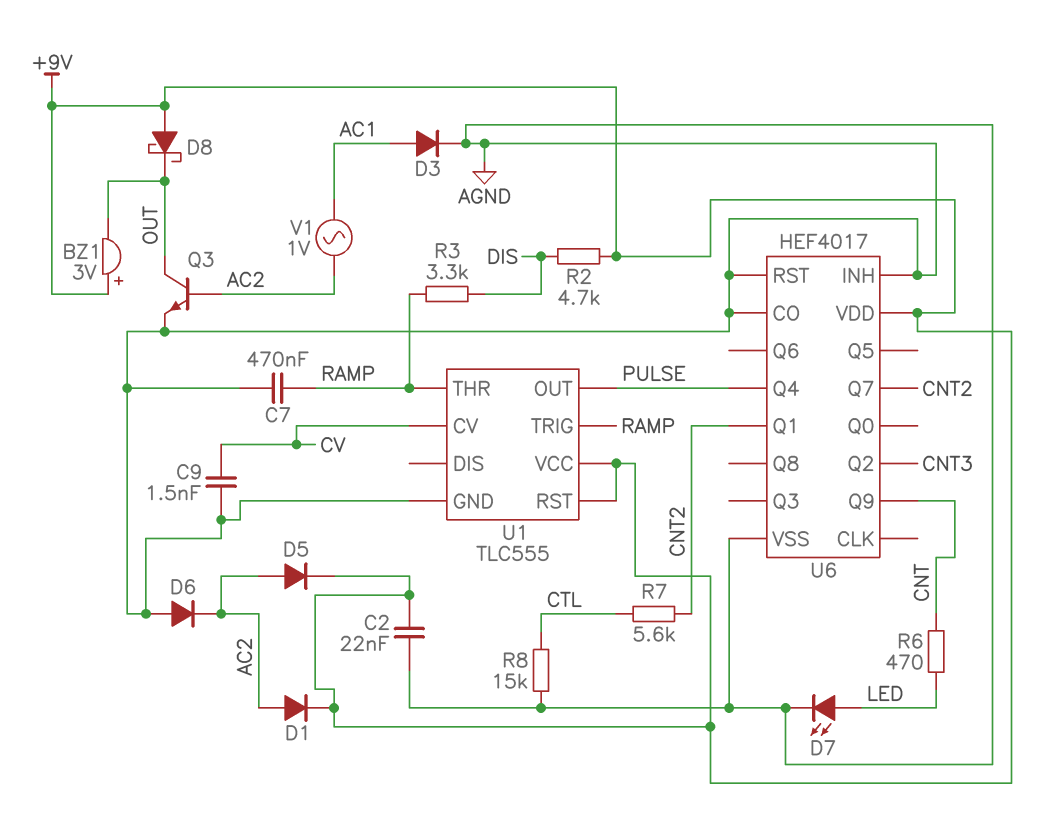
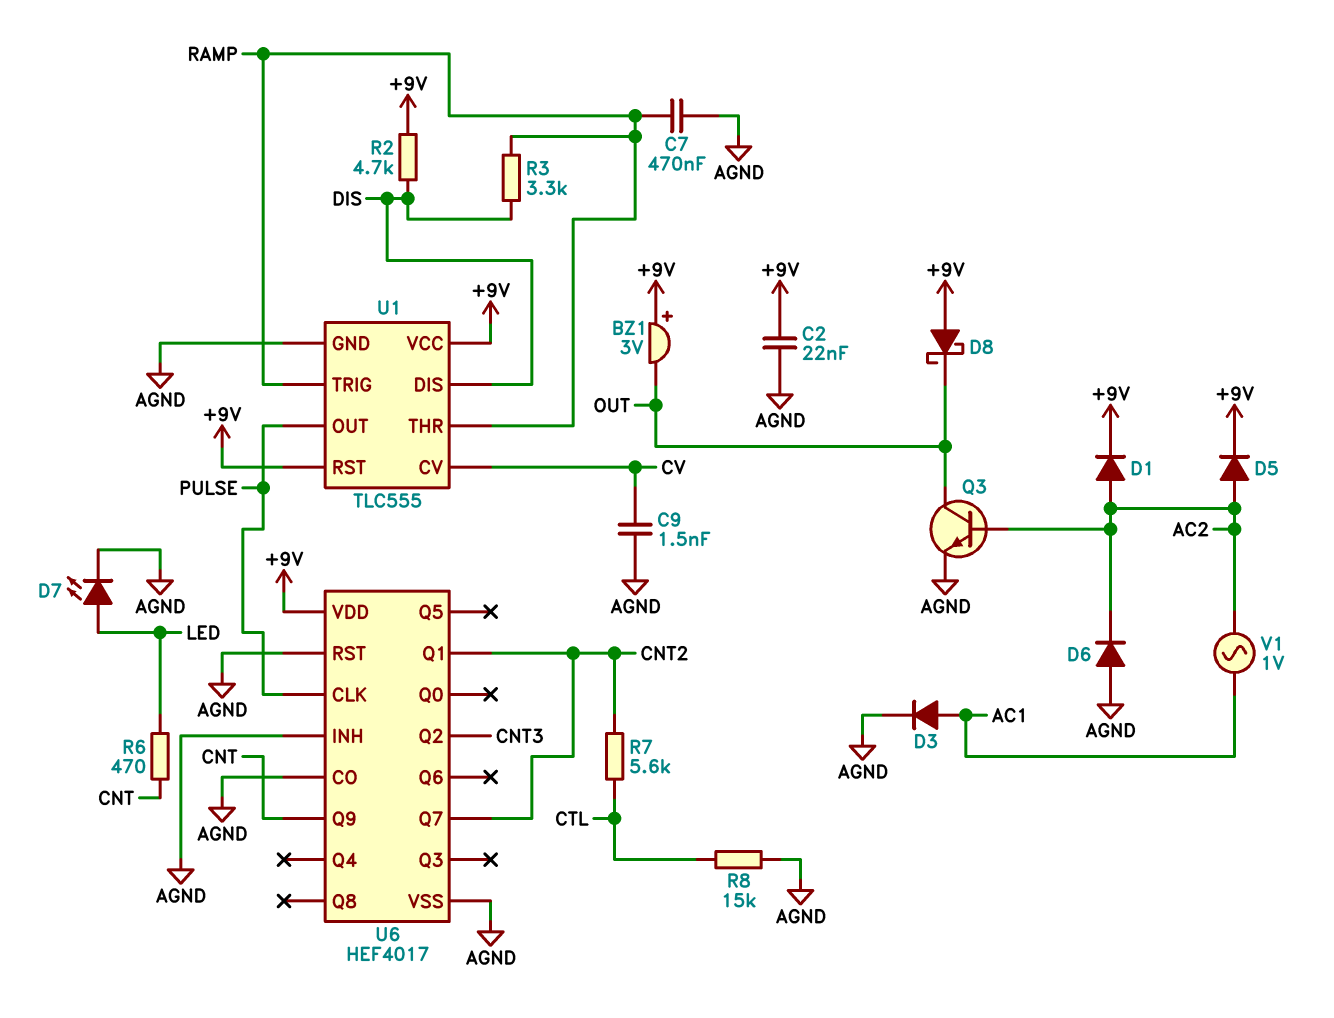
U1 pin DIS: none -> DIS
U6 pin CLK: none -> PULSE
U6 pin Q4: PULSE -> none

